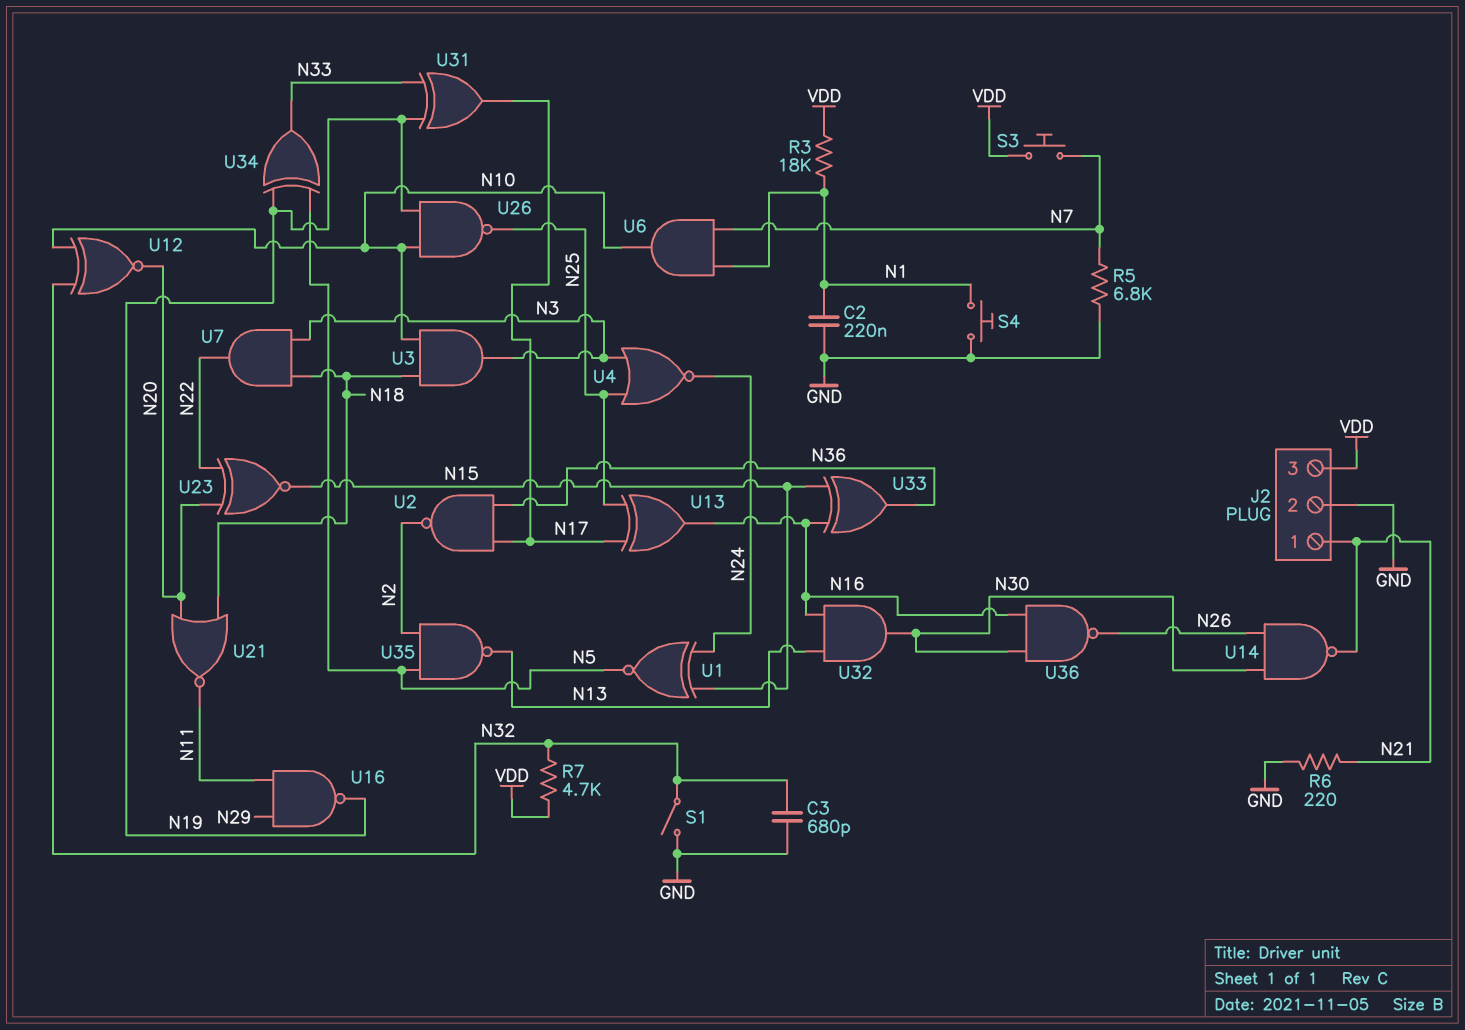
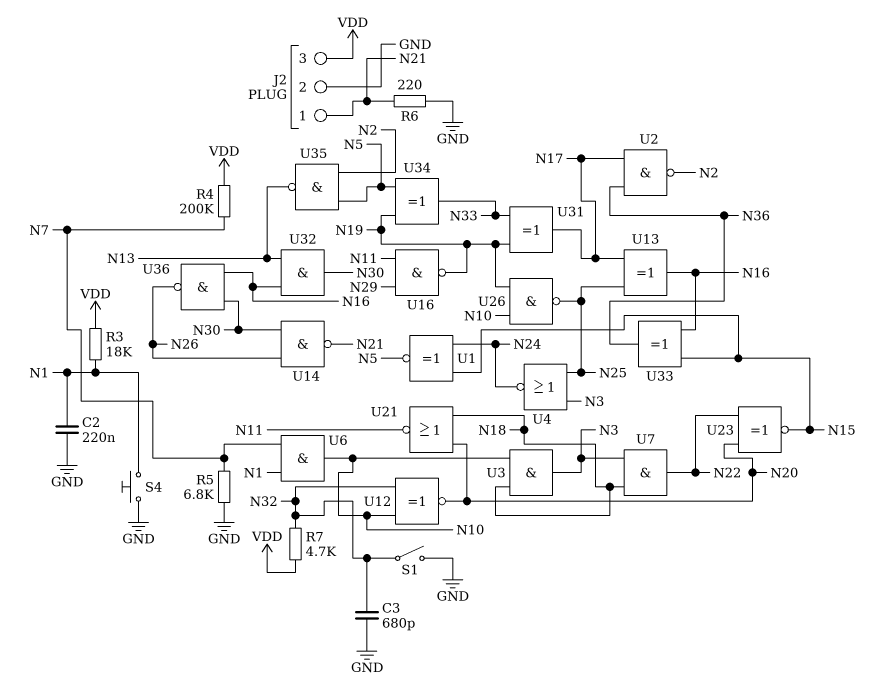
R4: none -> 200k (N7, VDD)
S3: button (N7, VDD) -> none

